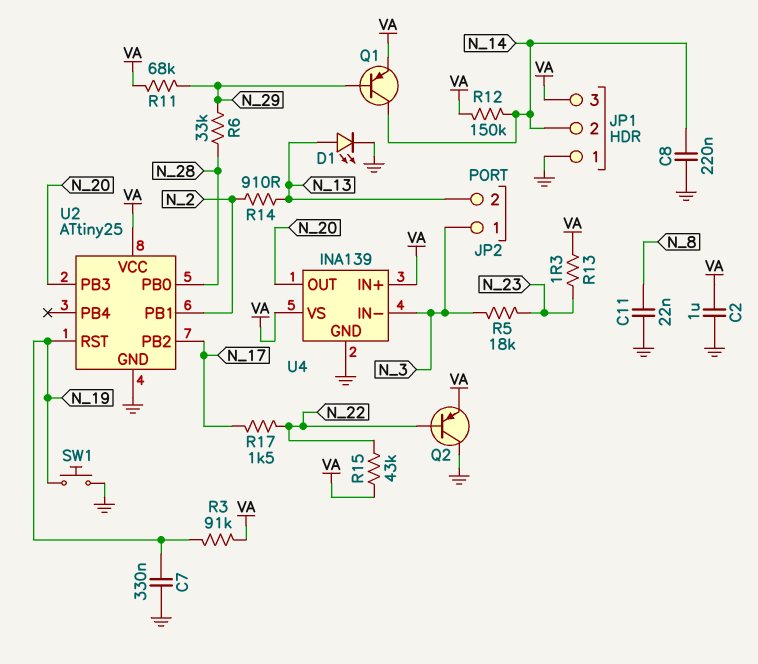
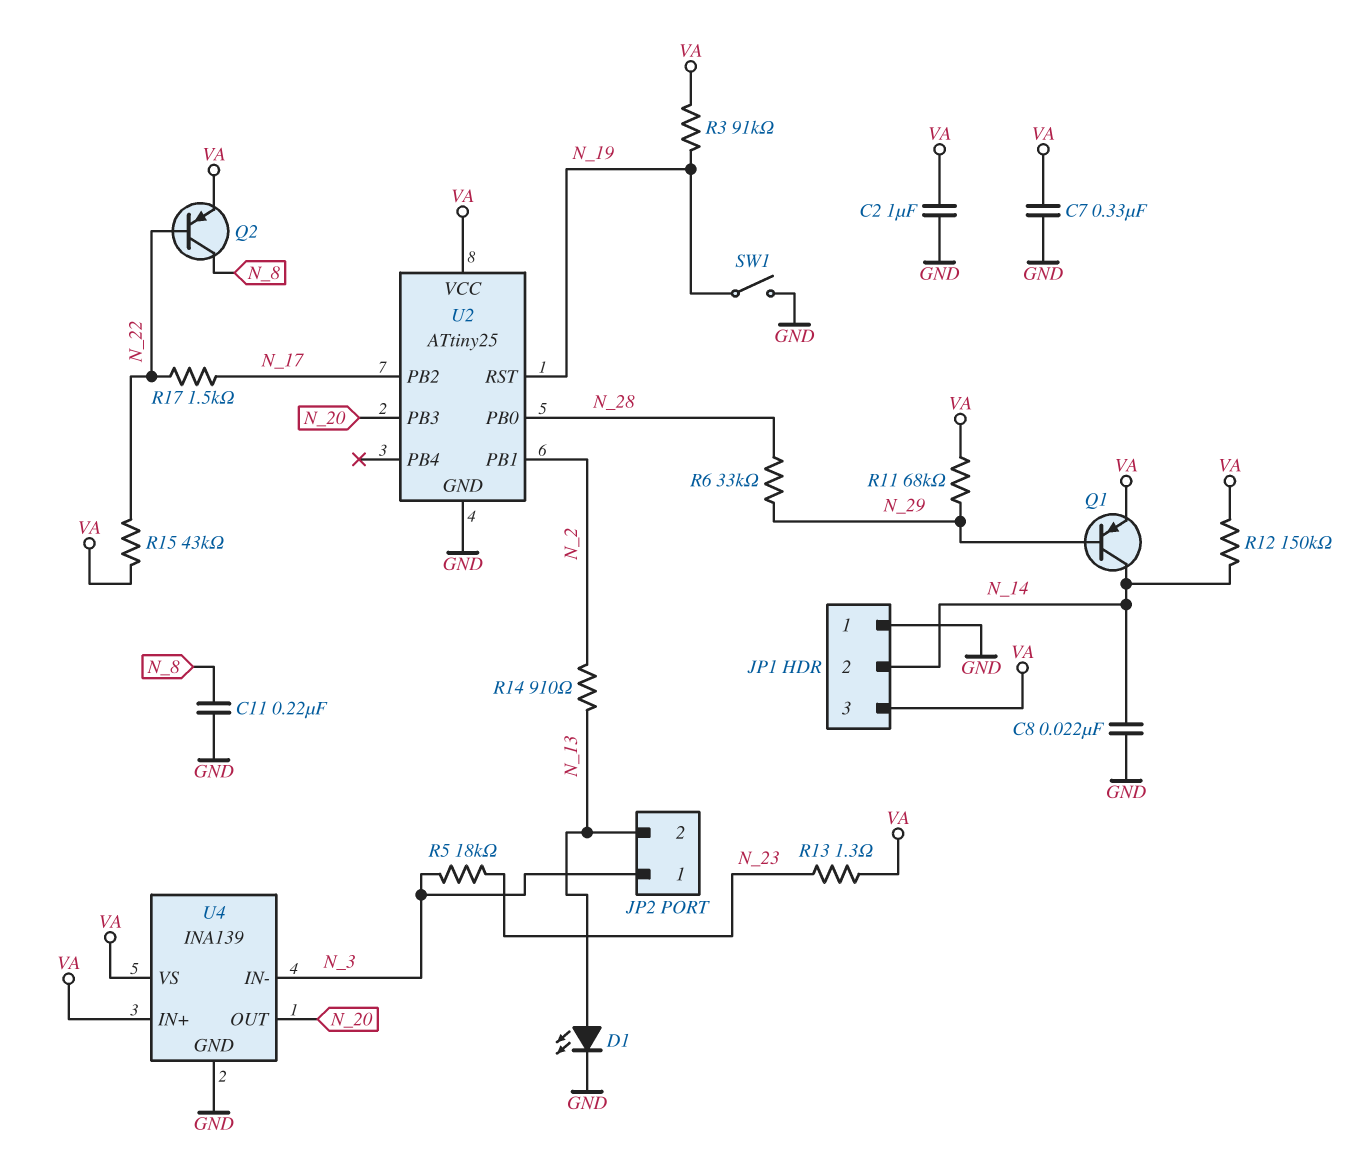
C7: 330nF (GND, N_19) -> 330nF (GND, VA)
C8: 220nF (GND, N_14) -> 22nF (GND, N_14)
C11: 22nF (GND, N_8) -> 220nF (GND, N_8)
Q2: PNP (B N_22, C GND, E VA) -> PNP (B N_22, C N_8, E VA)
SW1: button (GND, N_19) -> switch (GND, N_19)

